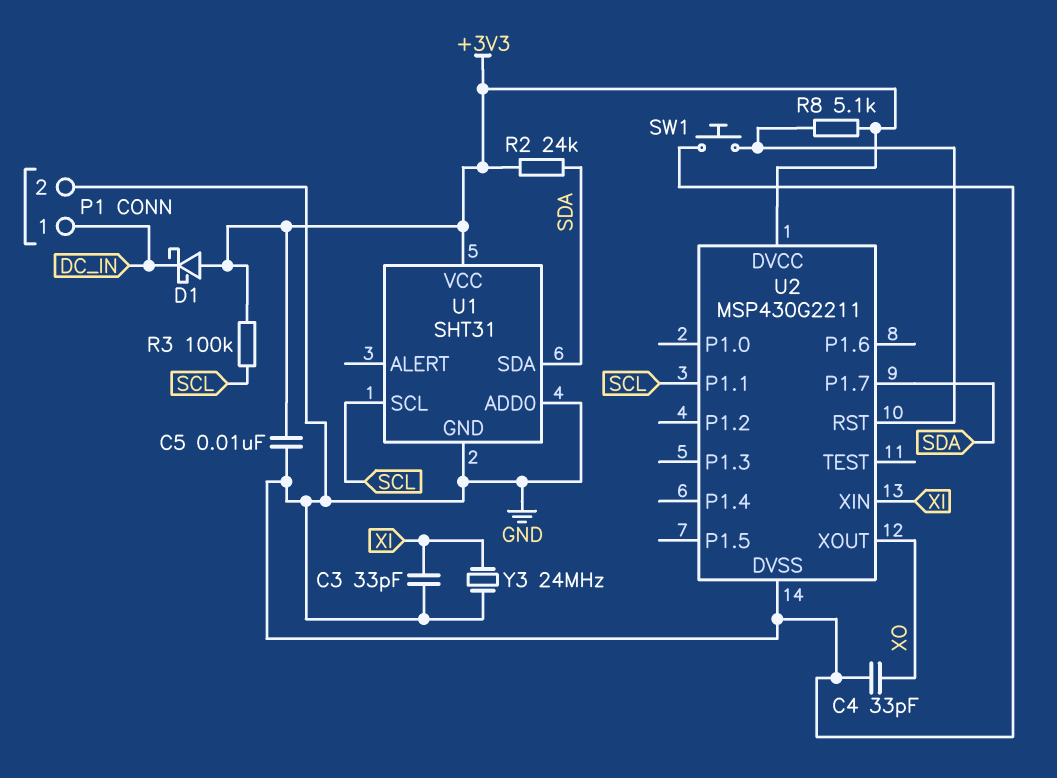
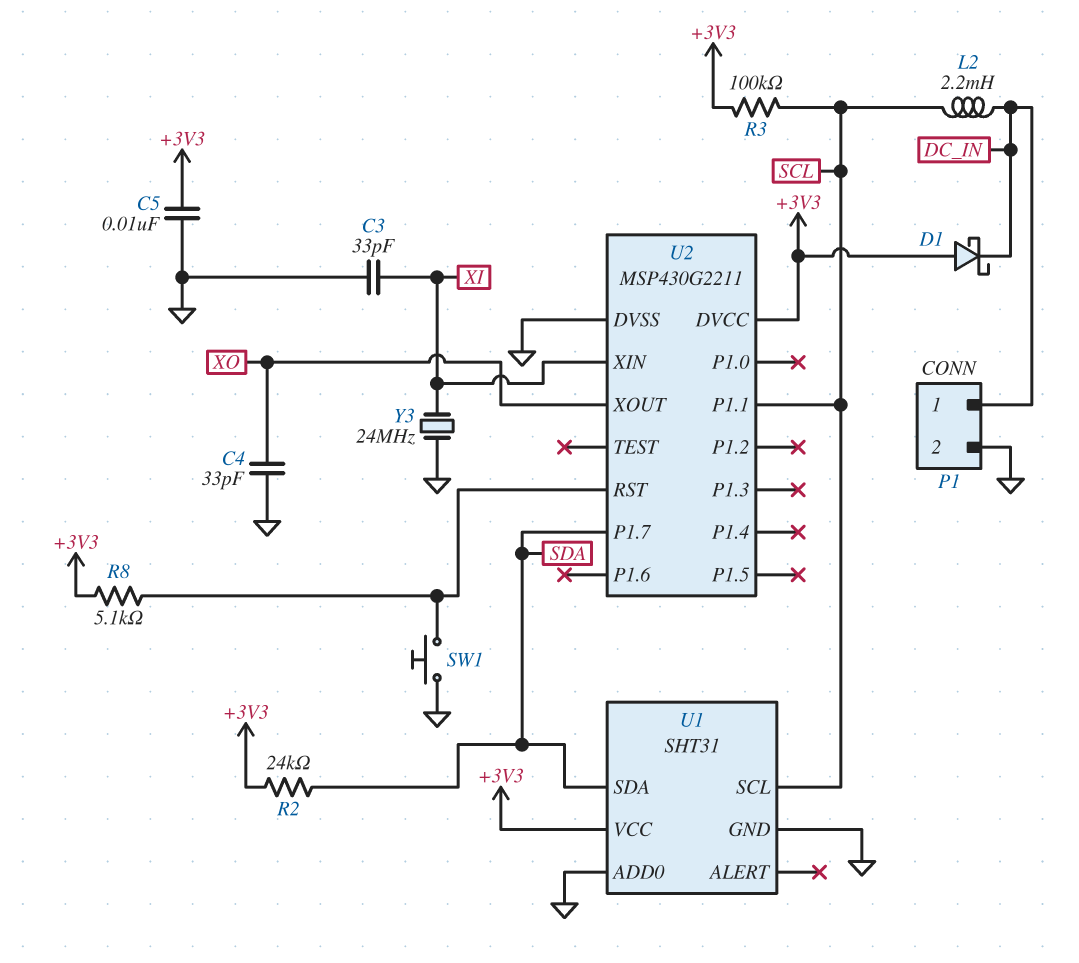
L2: none -> 2.2mH (DC_IN, SCL)

